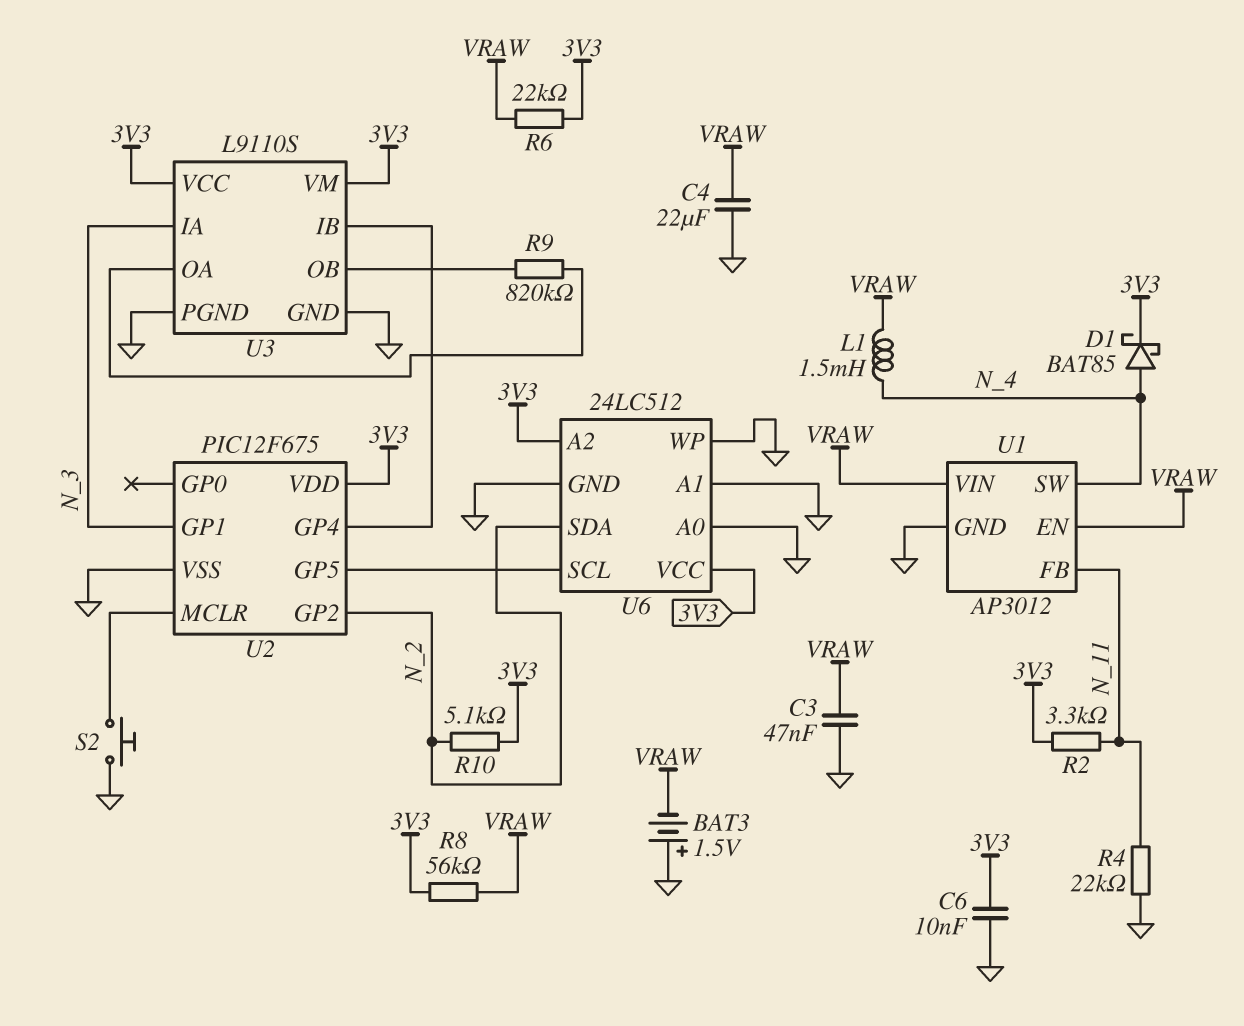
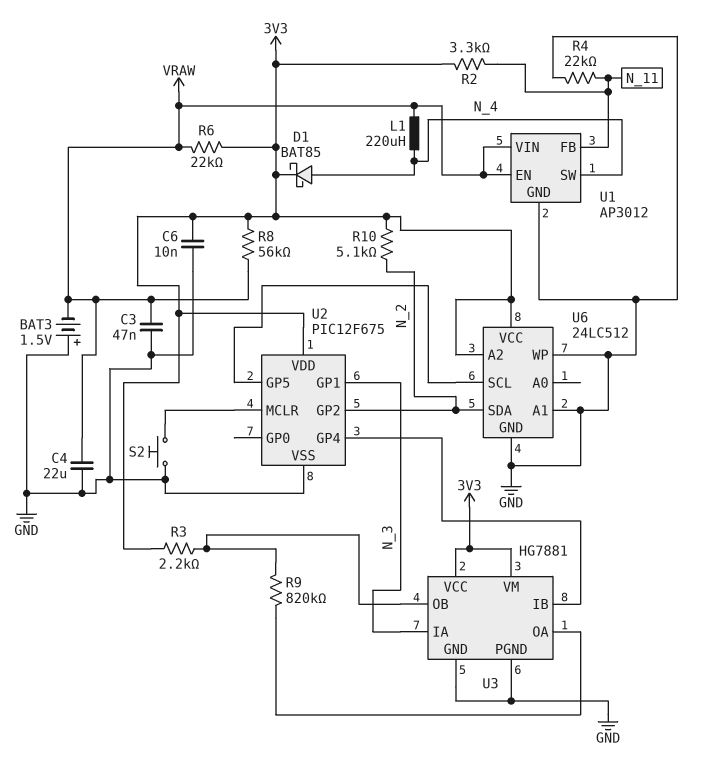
L1: 1.5mH (N_4, VRAW) -> 220uH (N_4, VRAW)
R3: none -> 2.2k (3V3, U3/OB)
U3: L9110S -> HG7881
U6 pin A0: GND -> none

